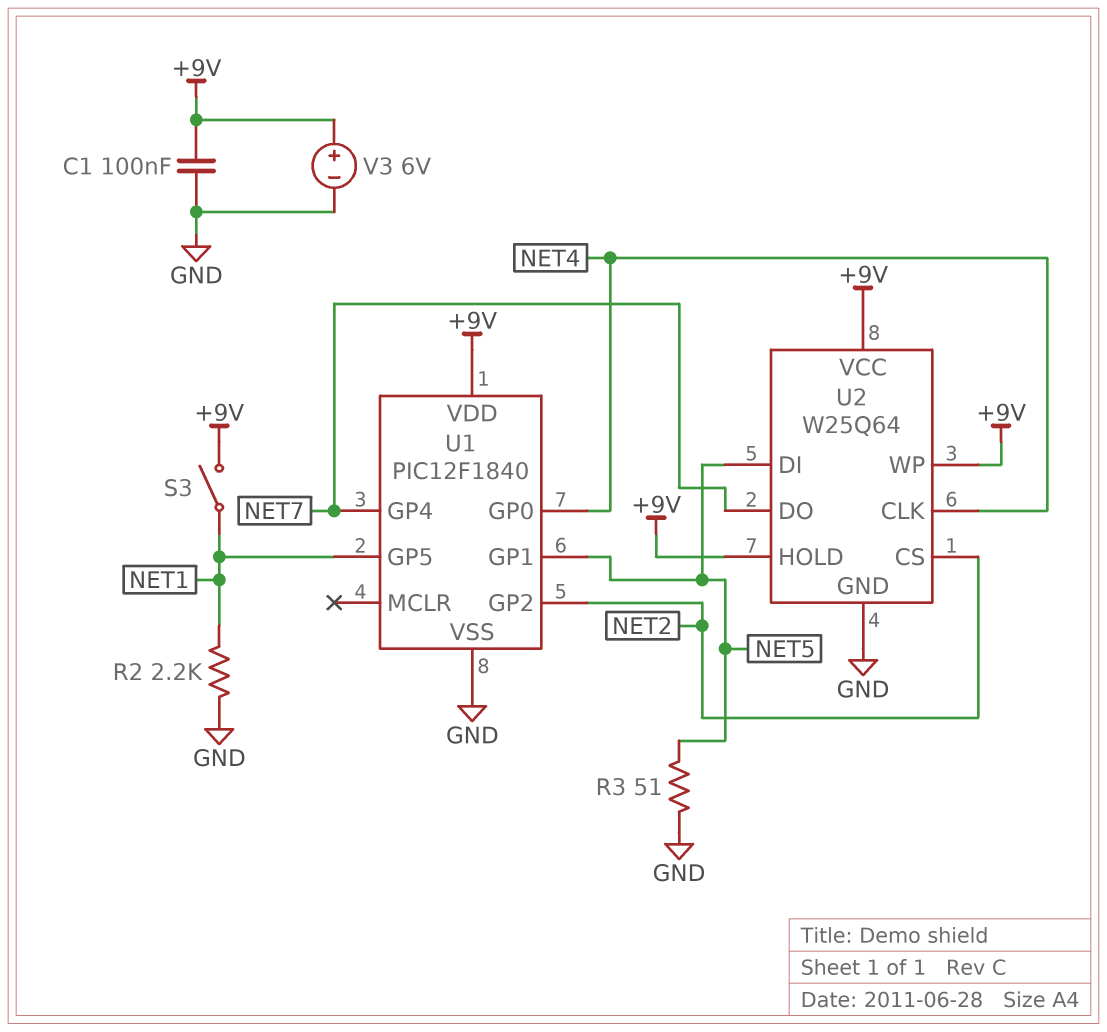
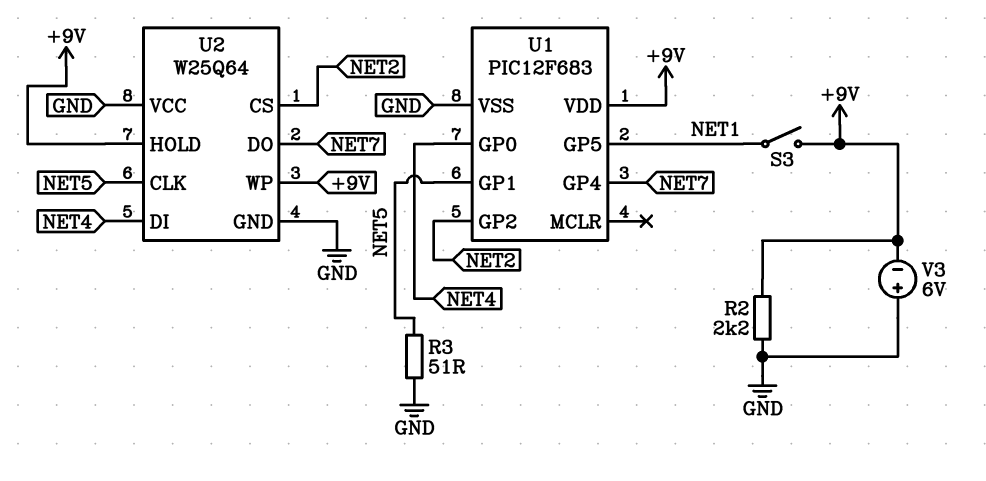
C1: 100nF (+9V, GND) -> none
R2: 2.2k (GND, NET1) -> 2.2k (+9V, GND)
U1: PIC12F1840 -> PIC12F683
U2 pin CLK: NET4 -> NET5
U2 pin DI: NET5 -> NET4
U2 pin VCC: +9V -> GND
V3: 6V (plus +9V, minus GND) -> 6V (plus GND, minus +9V)

